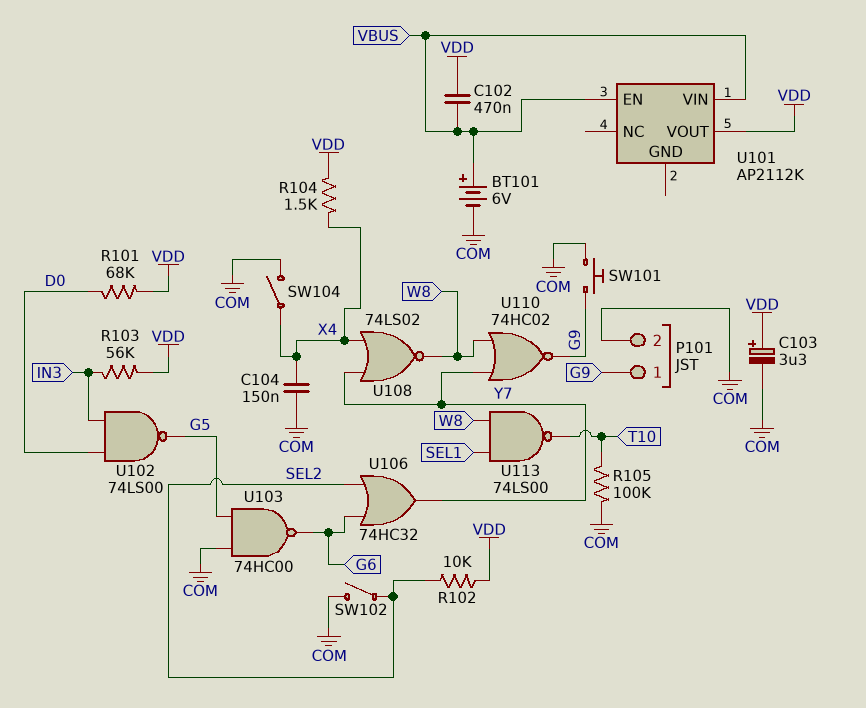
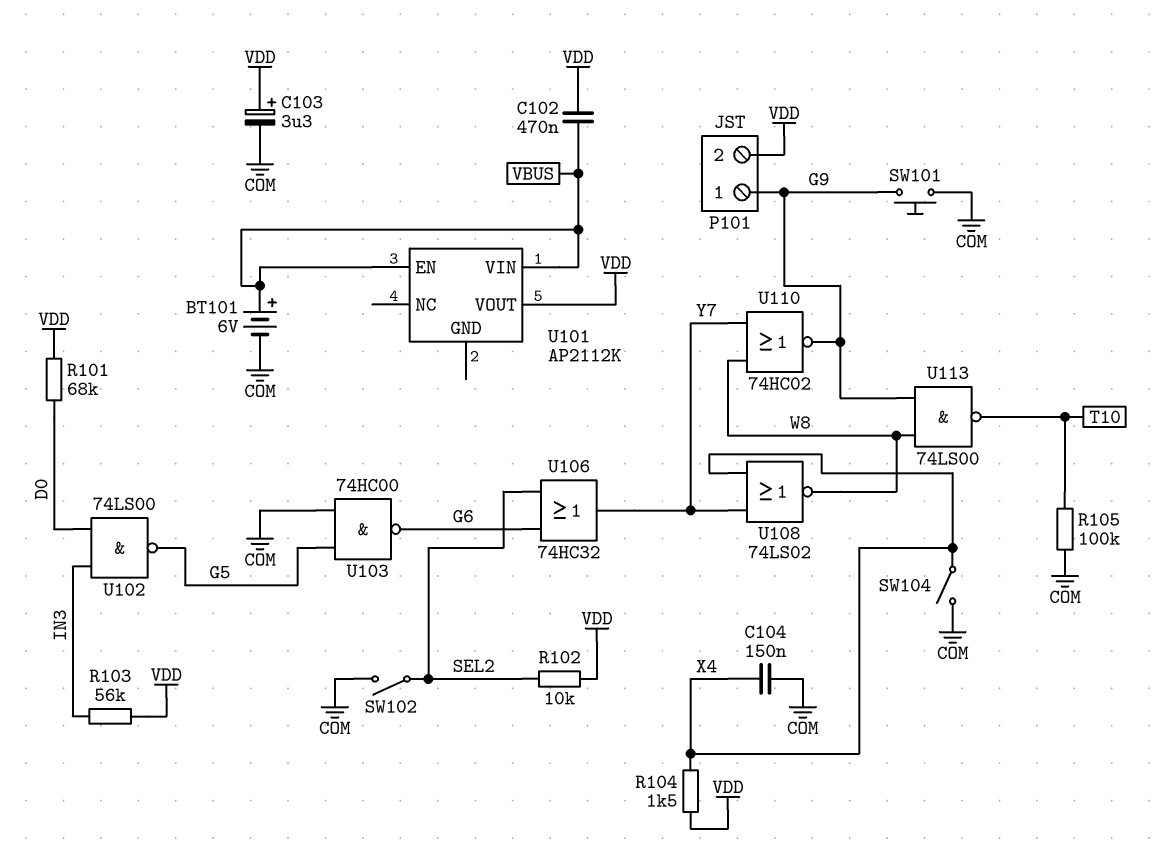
P101 pin 2: COM -> VDD
U113: NAND 74LS00 (in SEL1, in W8, out T10) -> NAND 74LS00 (in G9, in W8, out T10)

